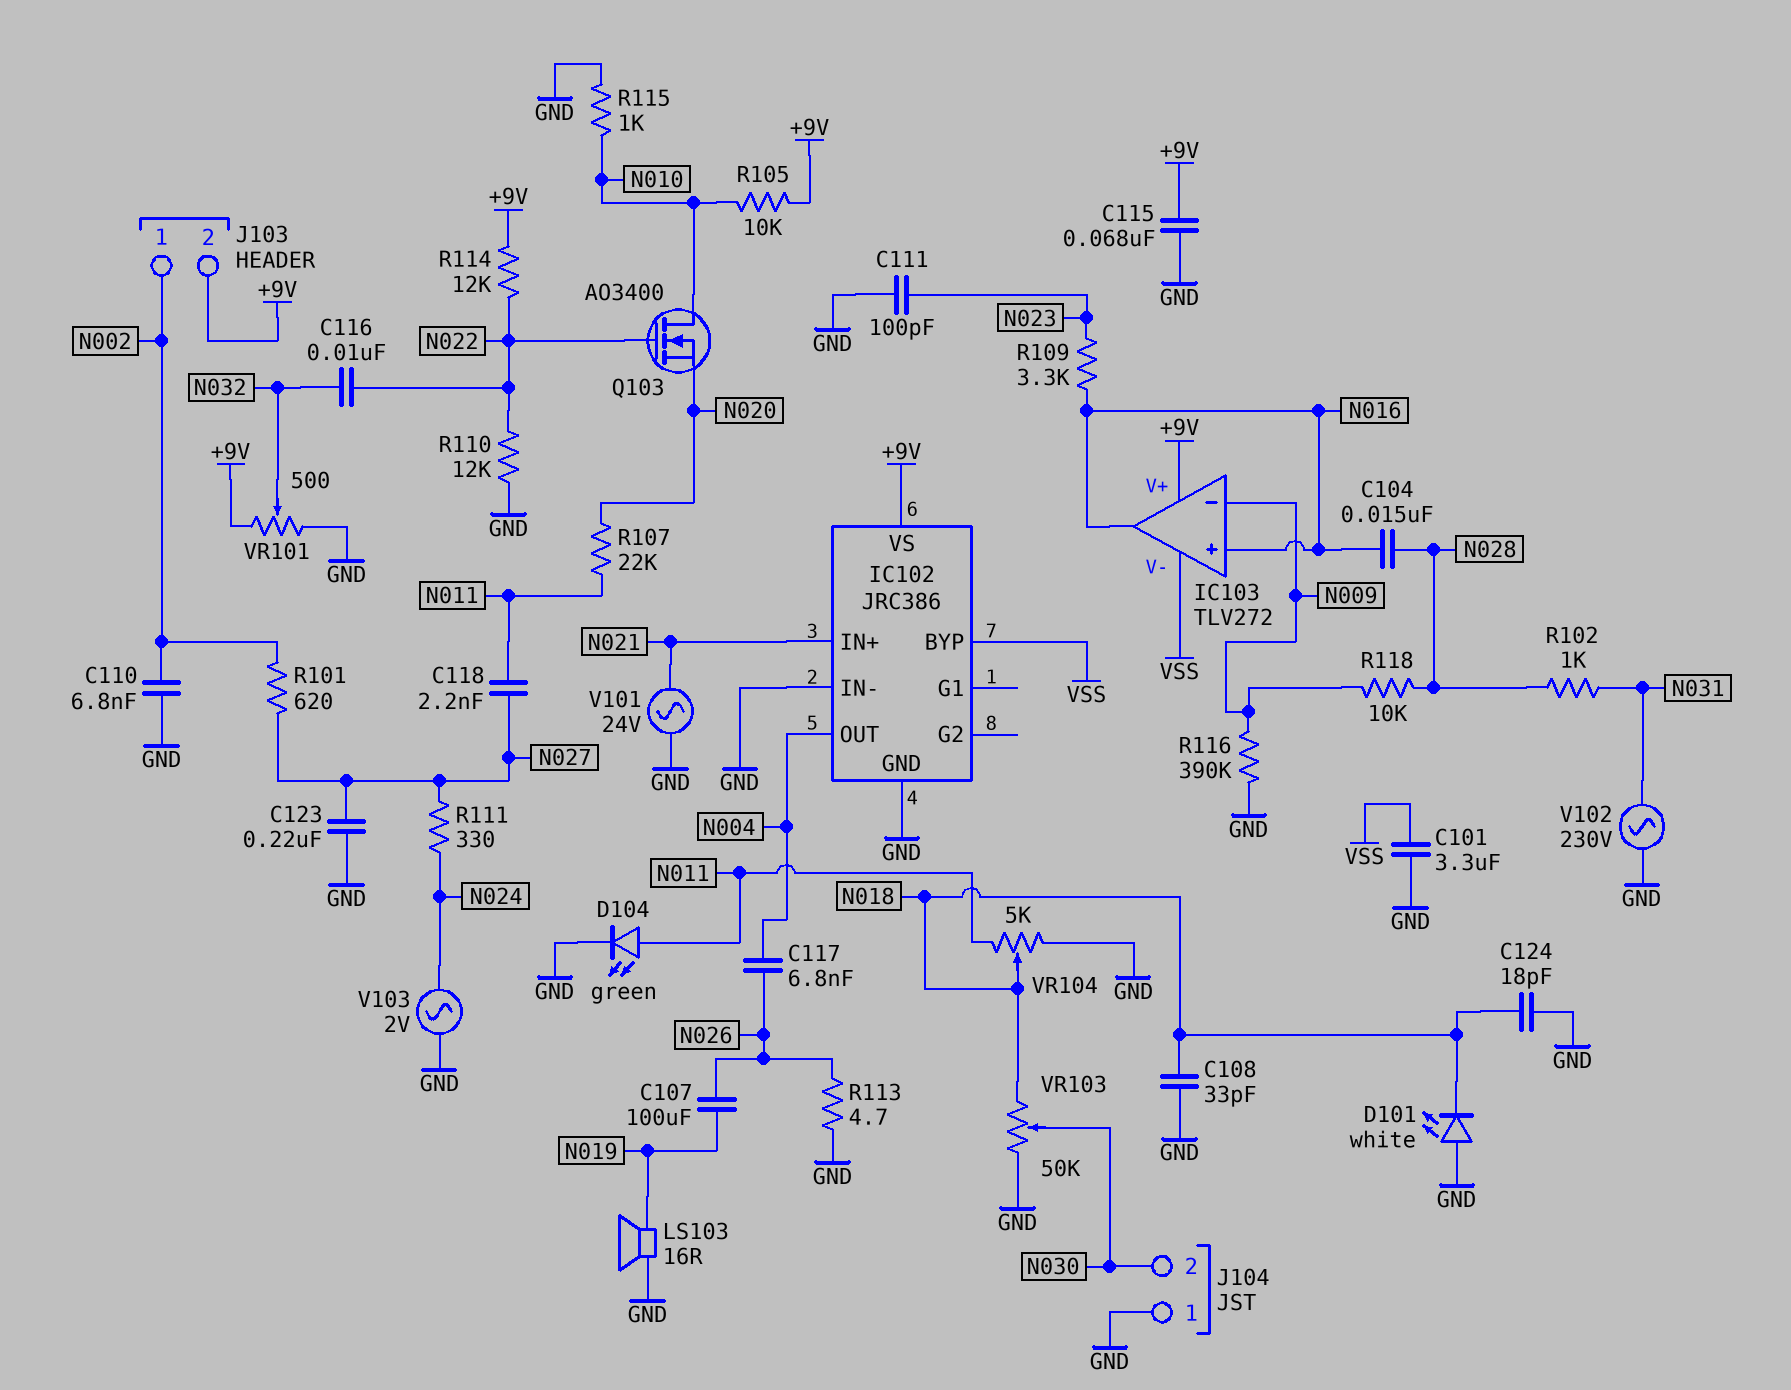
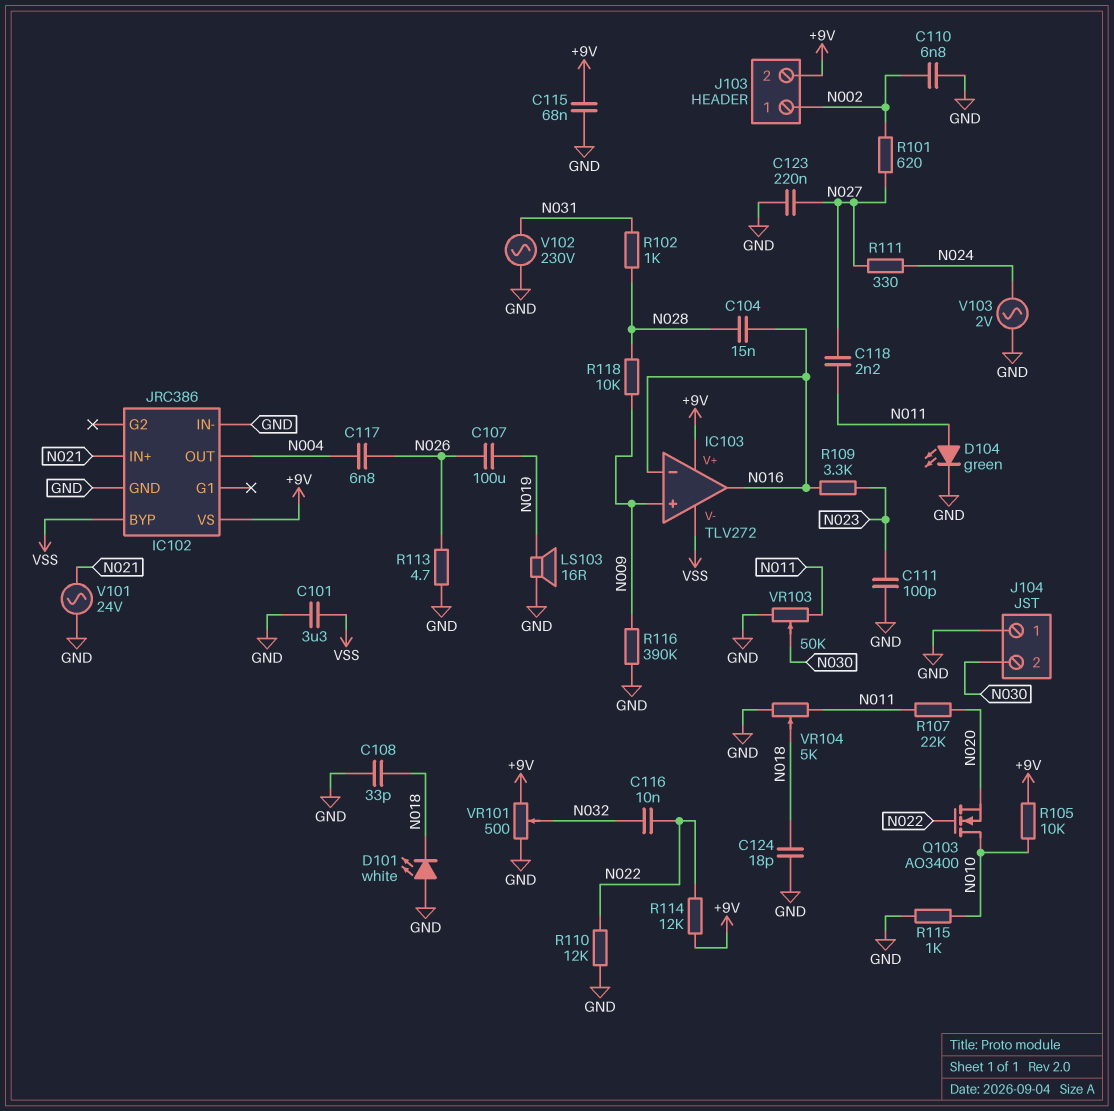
IC103 pin in+: N016 -> N009
IC103 pin in-: N009 -> N016
VR103: 50k (GND, N018, wiper N030) -> 50k (GND, N011, wiper N030)

